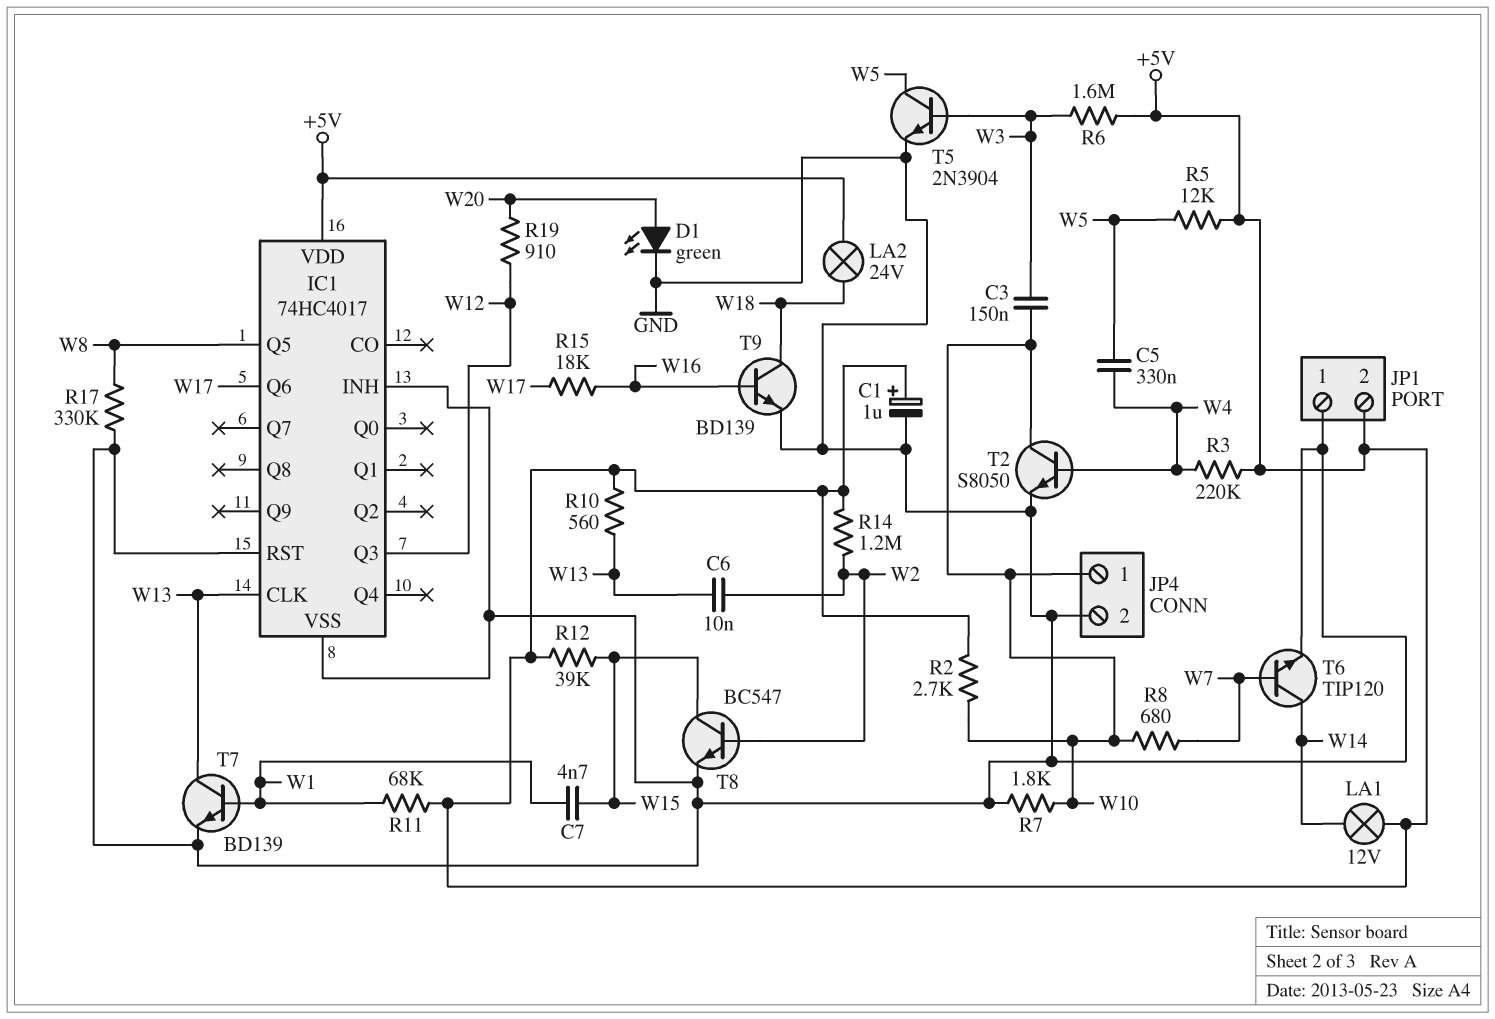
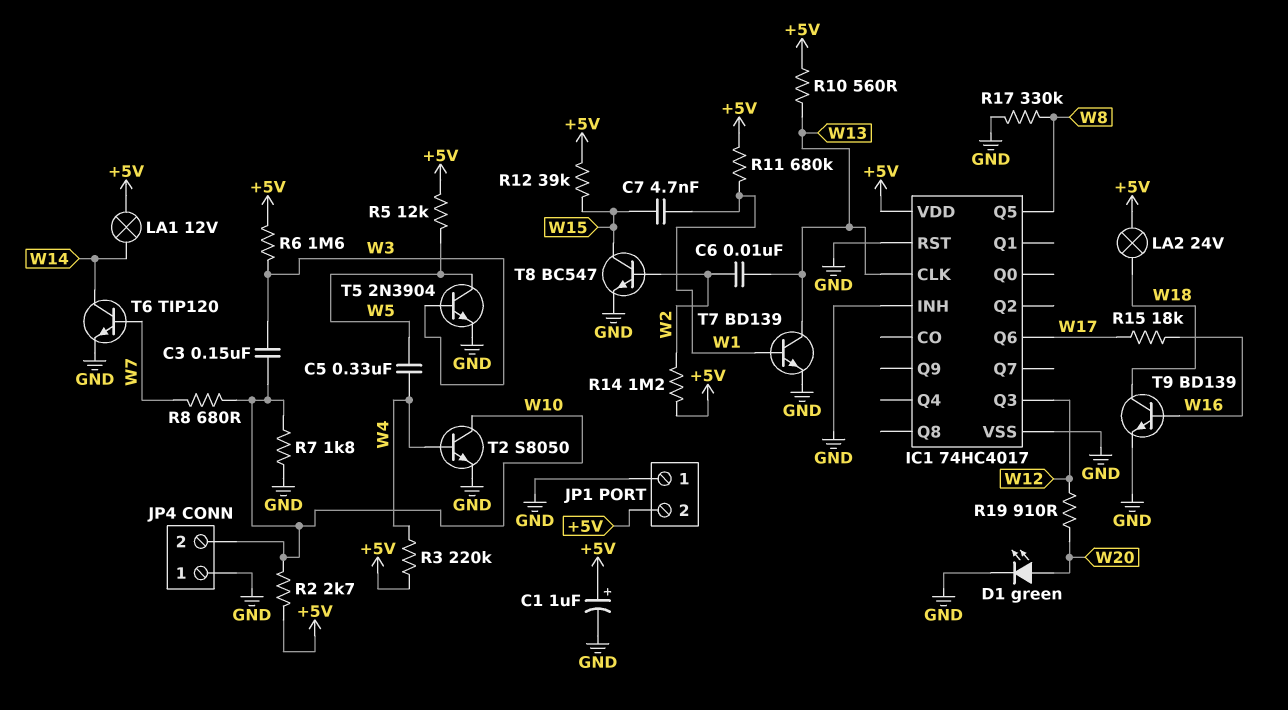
JP4 pin 1: W10 -> GND
JP4 pin 2: GND -> W10
R11: 68k (+5V, W1) -> 680k (+5V, W1)

